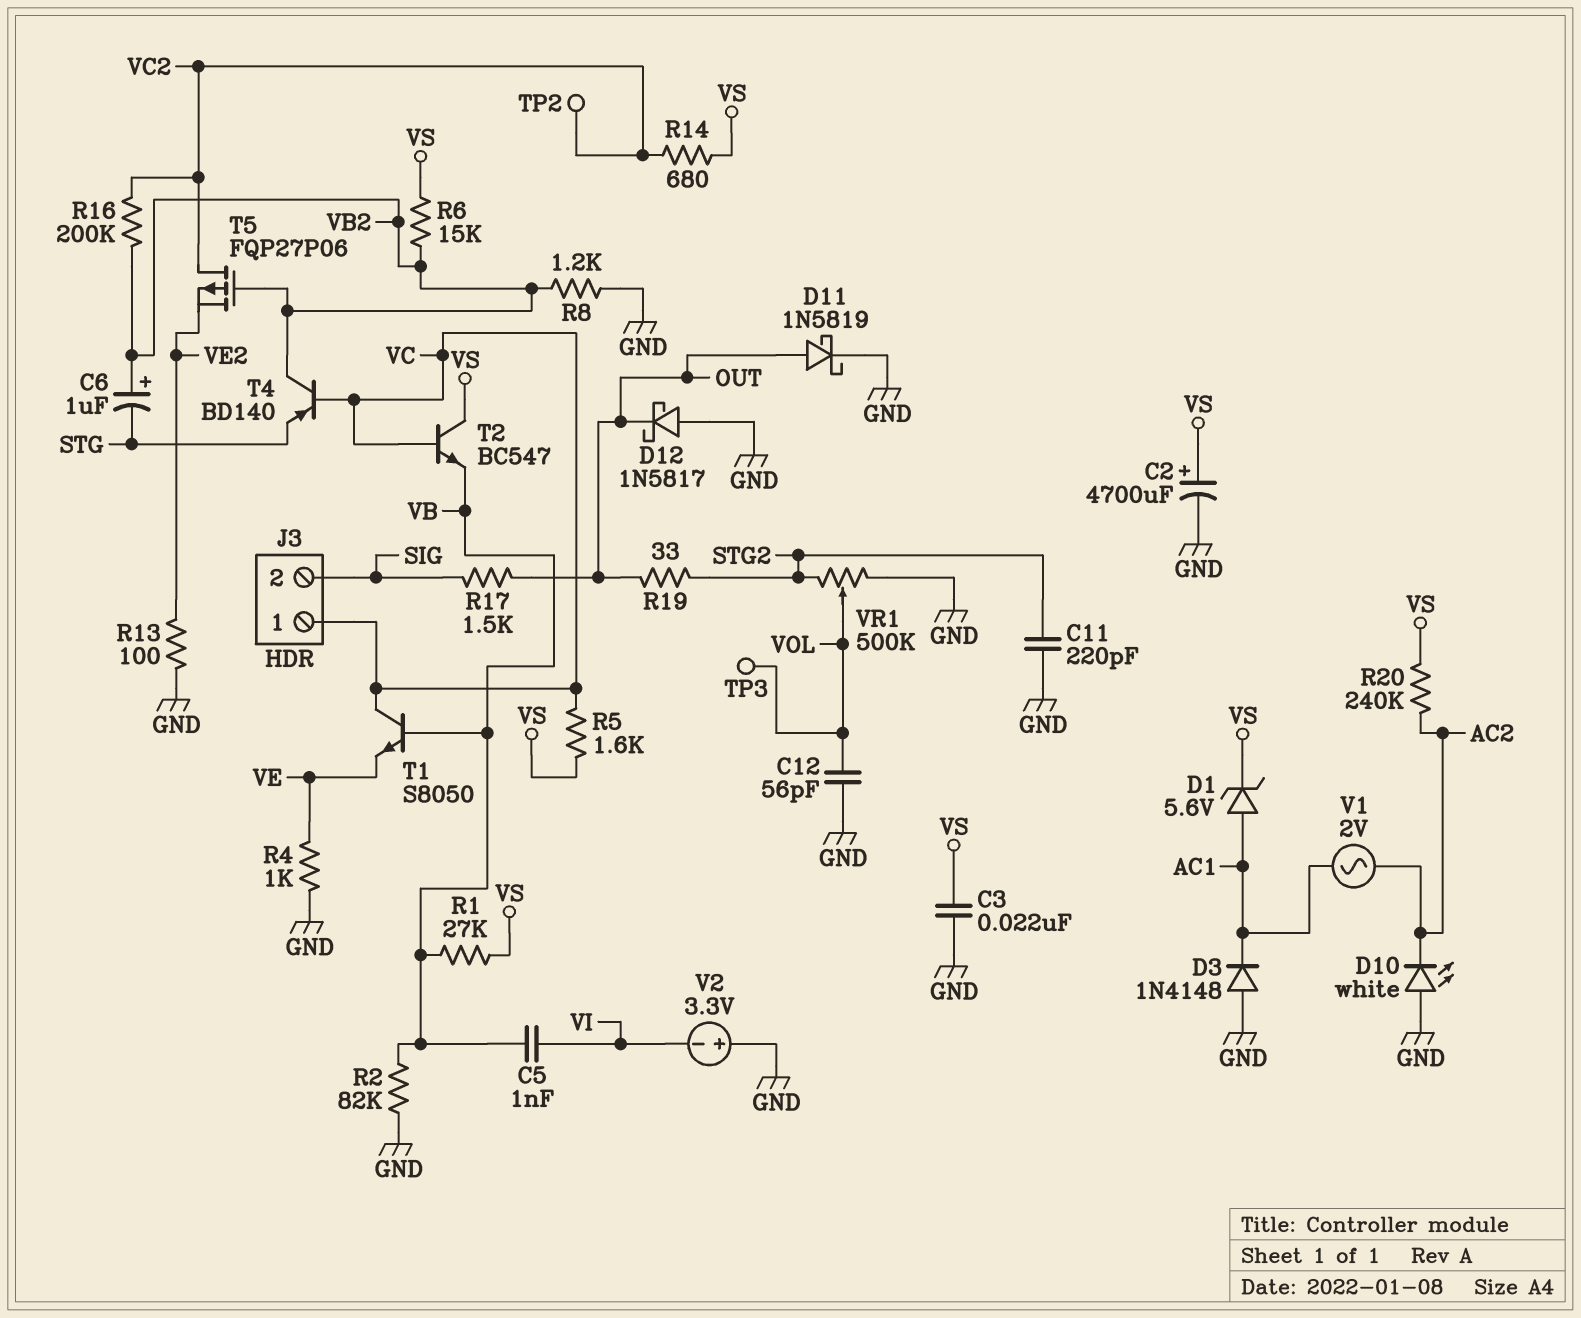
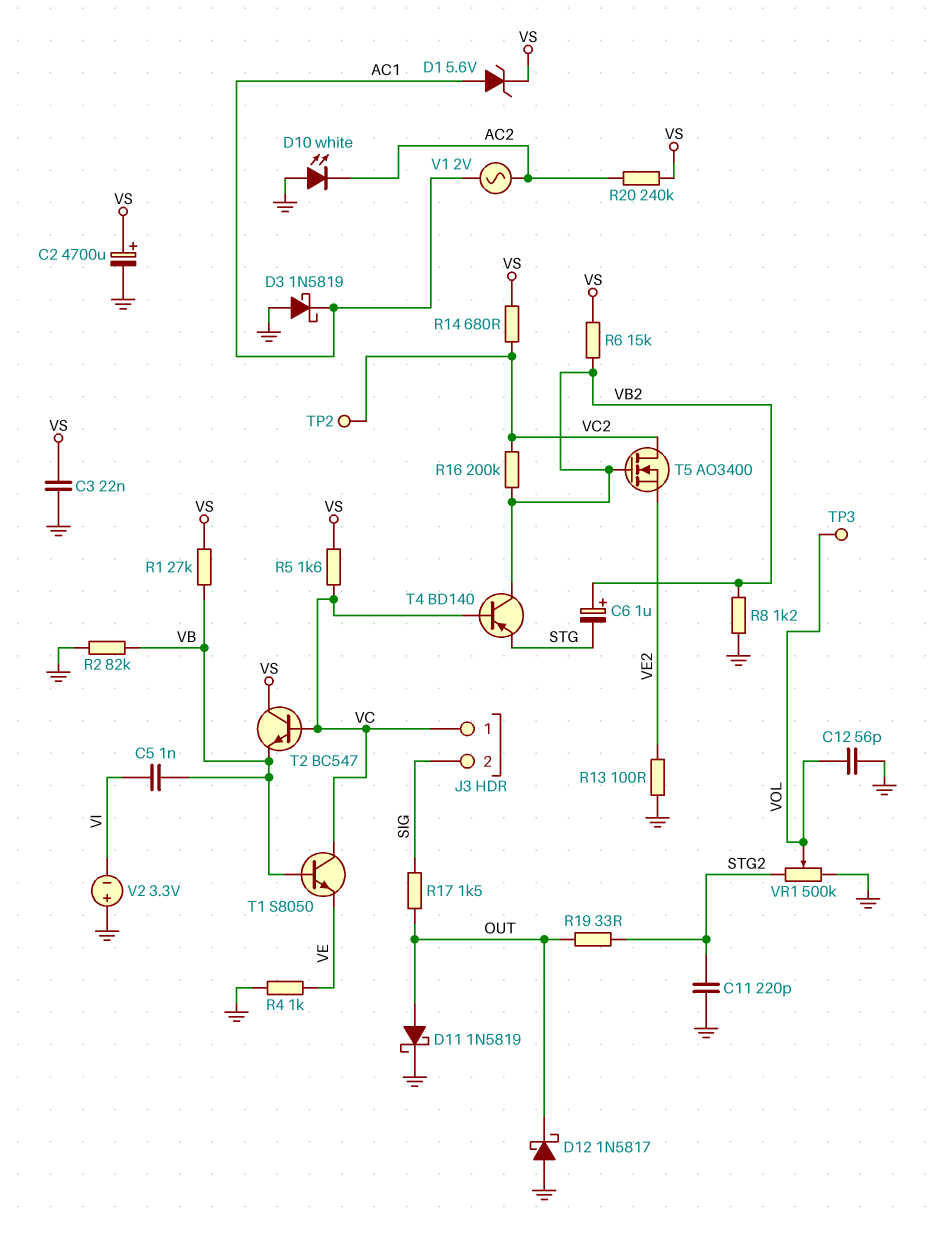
D3: diode 1N4148 (A GND, K AC1) -> schottky 1N5819 (A GND, K AC1)
T5: PMOS FQP27P06 (G VB2, D VC2, S VE2) -> NMOS AO3400 (G VB2, D VC2, S VE2)

